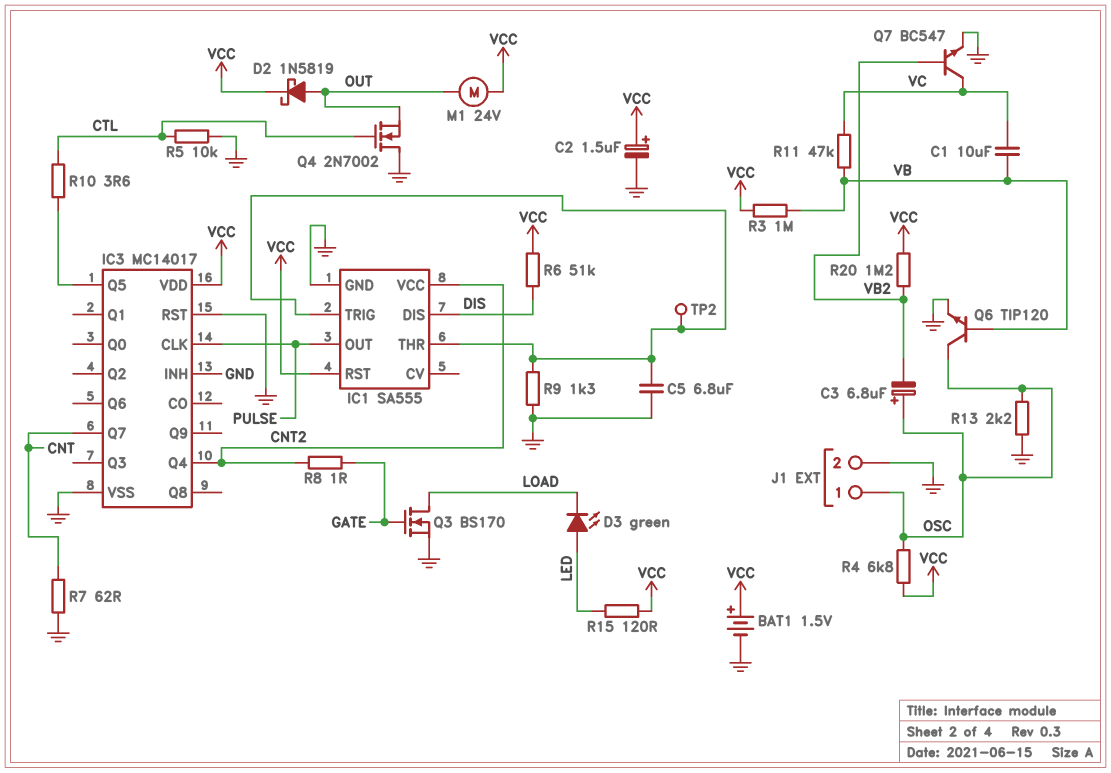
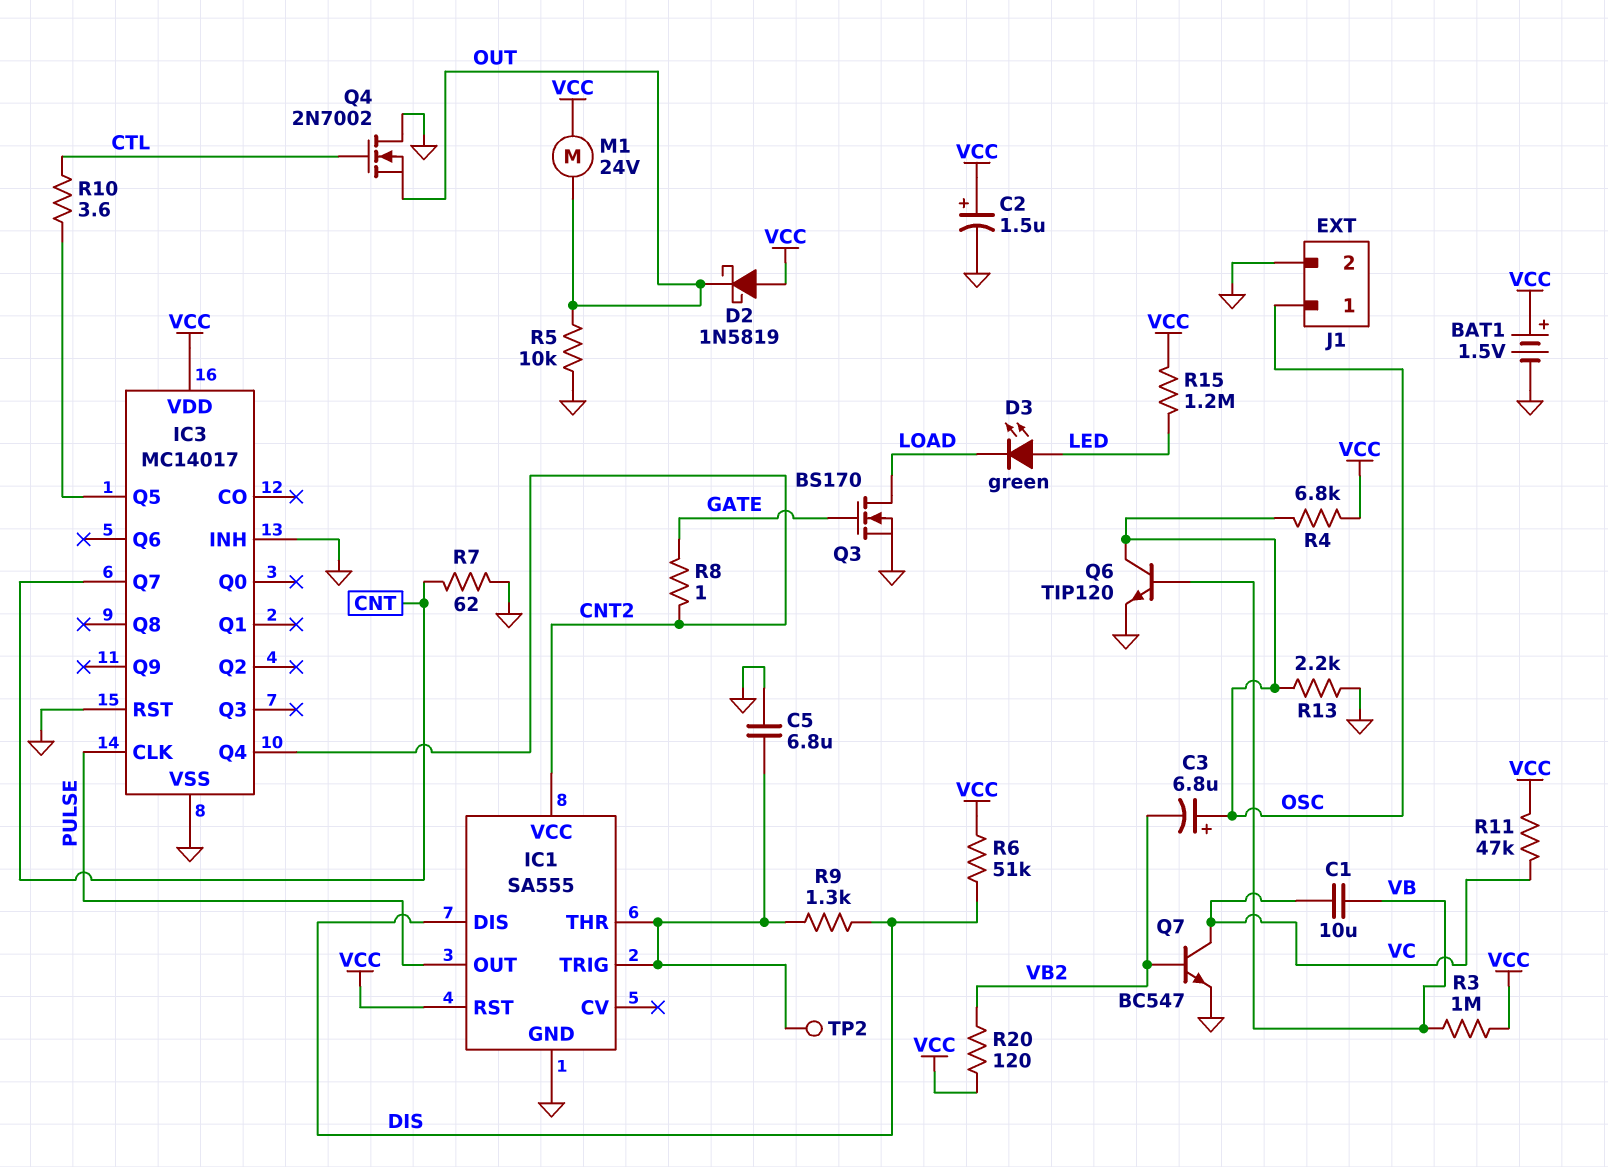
D2: schottky 1N5819 (A OUT, K VCC) -> schottky 1N5819 (A VCC, K OUT)
R5: 10k (CTL, GND) -> 10k (GND, OUT)
R9: 1.3k (GND, IC1/THR) -> 1.3k (DIS, IC1/THR)
R11: 47k (VB, VC) -> 47k (VC, VCC)
R15: 120 (LED, VCC) -> 1.2M (LED, VCC)
R20: 1.2M (VB2, VCC) -> 120 (VB2, VCC)

